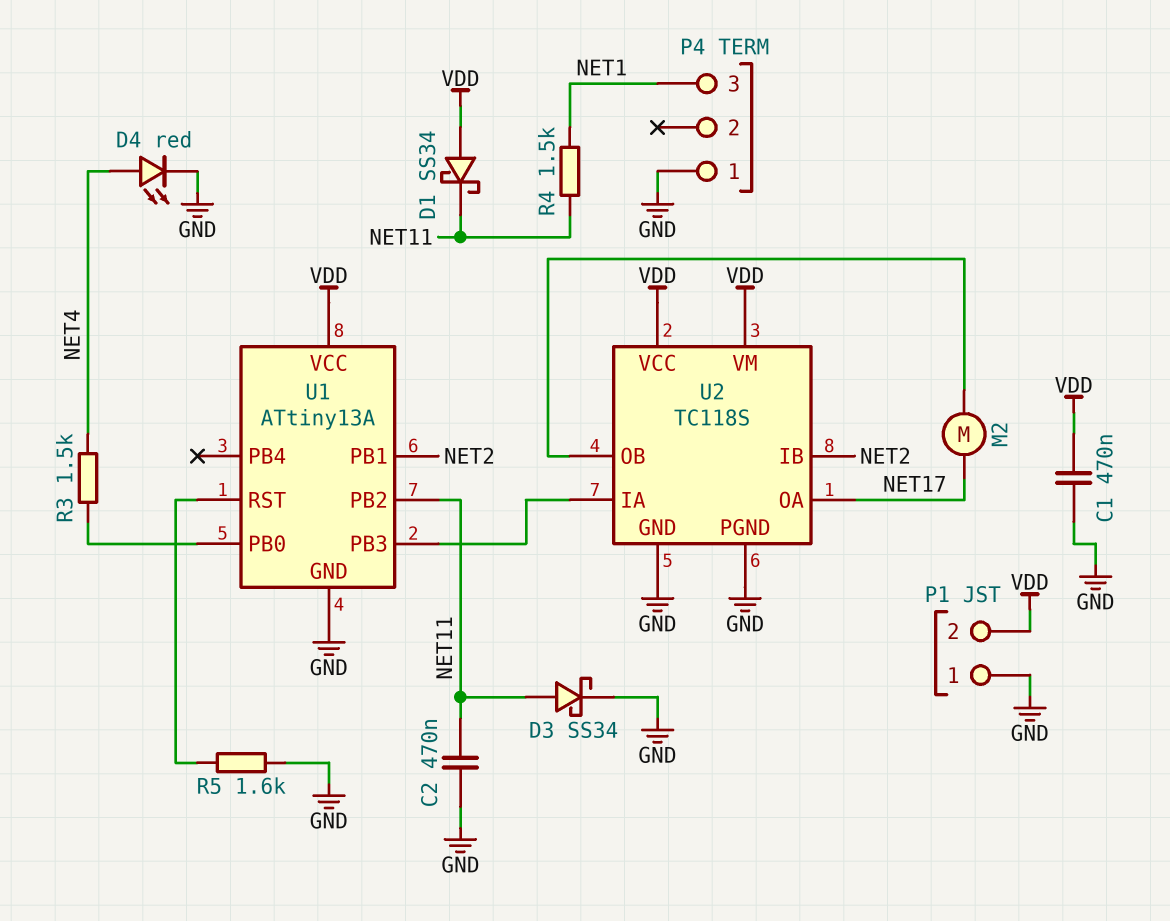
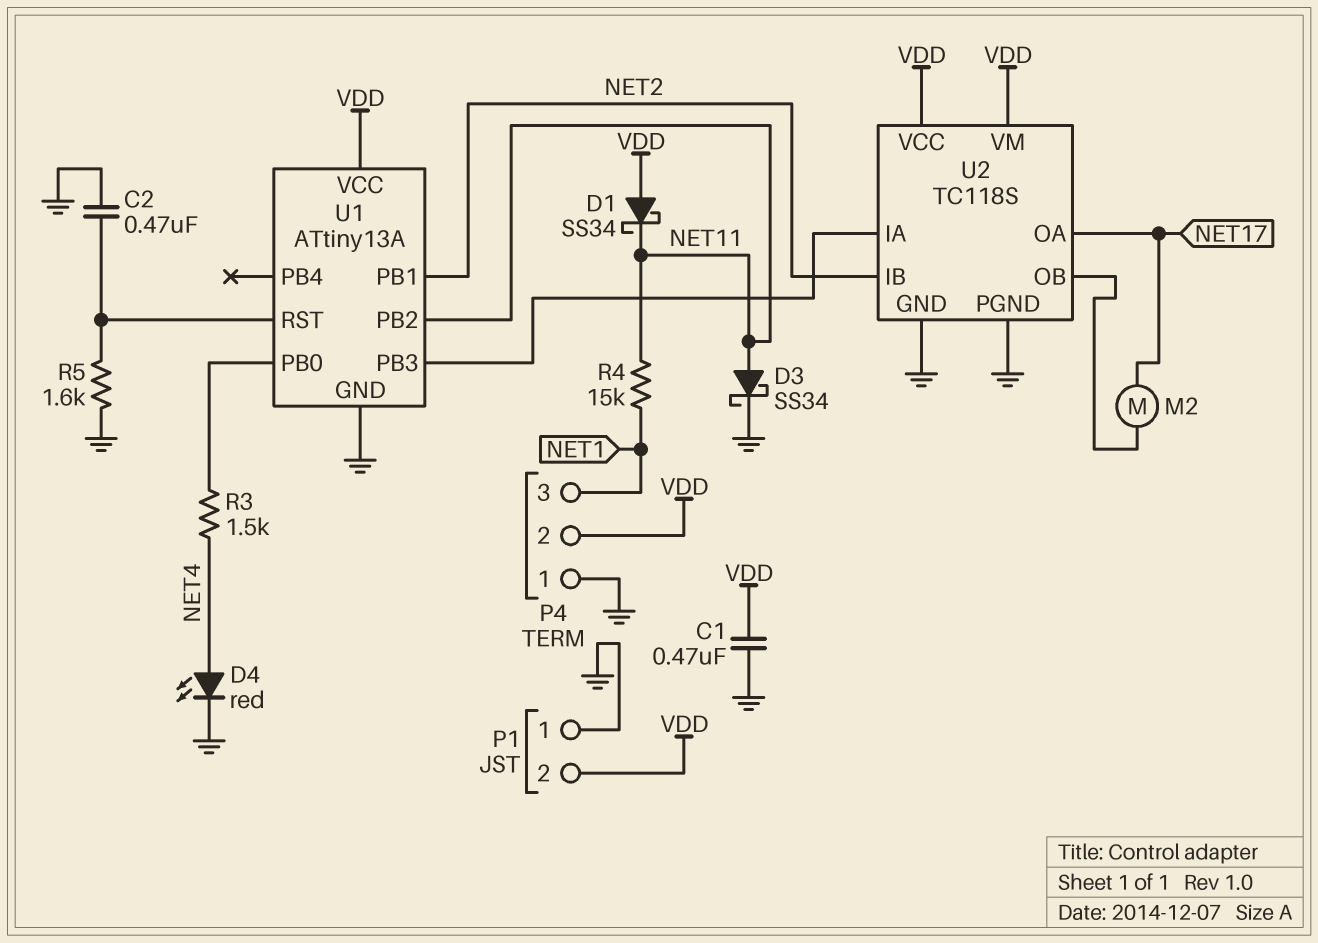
C2: 470nF (GND, NET11) -> 470nF (GND, U1/RST)
P4 pin 2: none -> VDD
R4: 1.5k (NET1, NET11) -> 15k (NET1, NET11)

